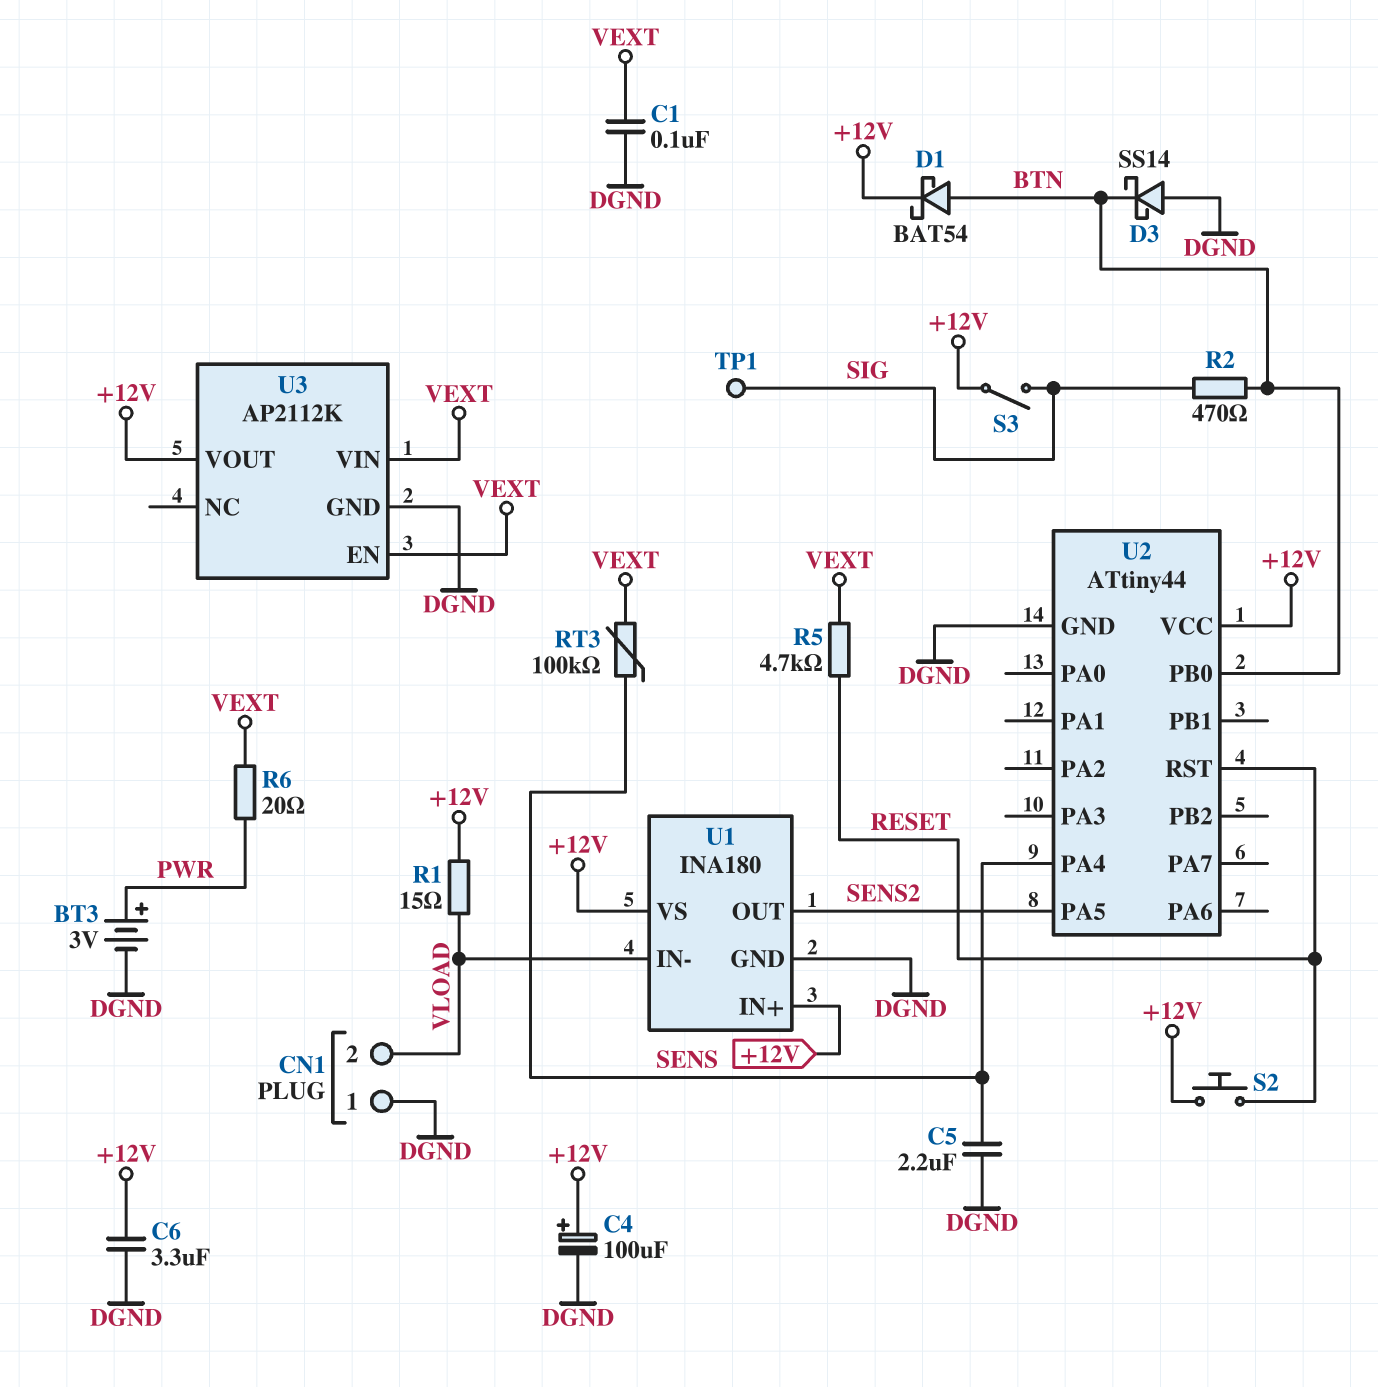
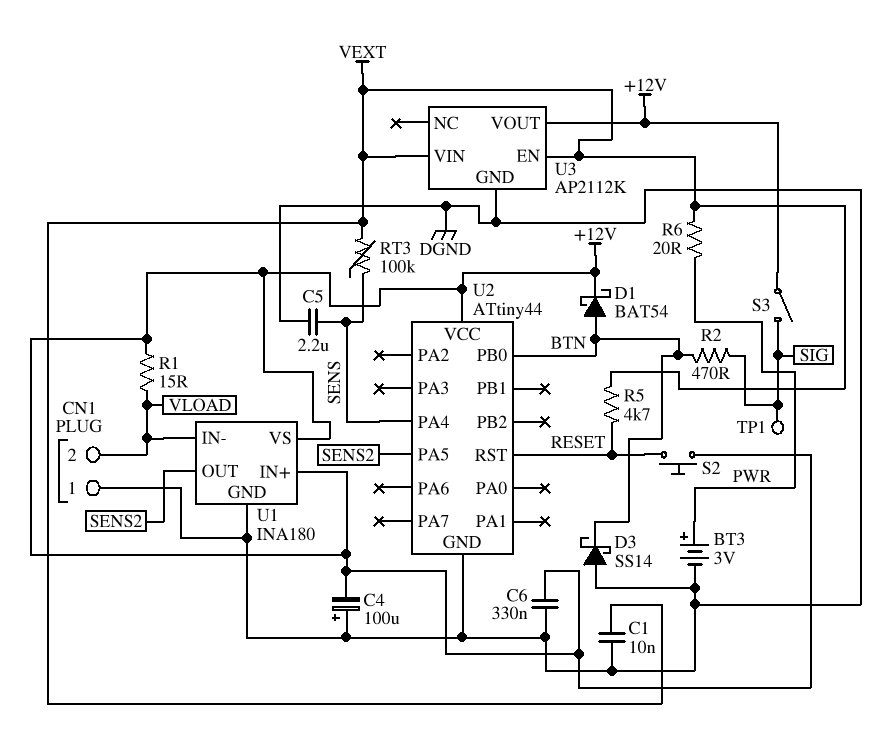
C1: 100nF (DGND, VEXT) -> 10nF (DGND, VEXT)
C4: 100uF (plus +12V, minus DGND) -> 100uF (plus DGND, minus +12V)
C6: 3.3uF (+12V, DGND) -> 330nF (+12V, DGND)

